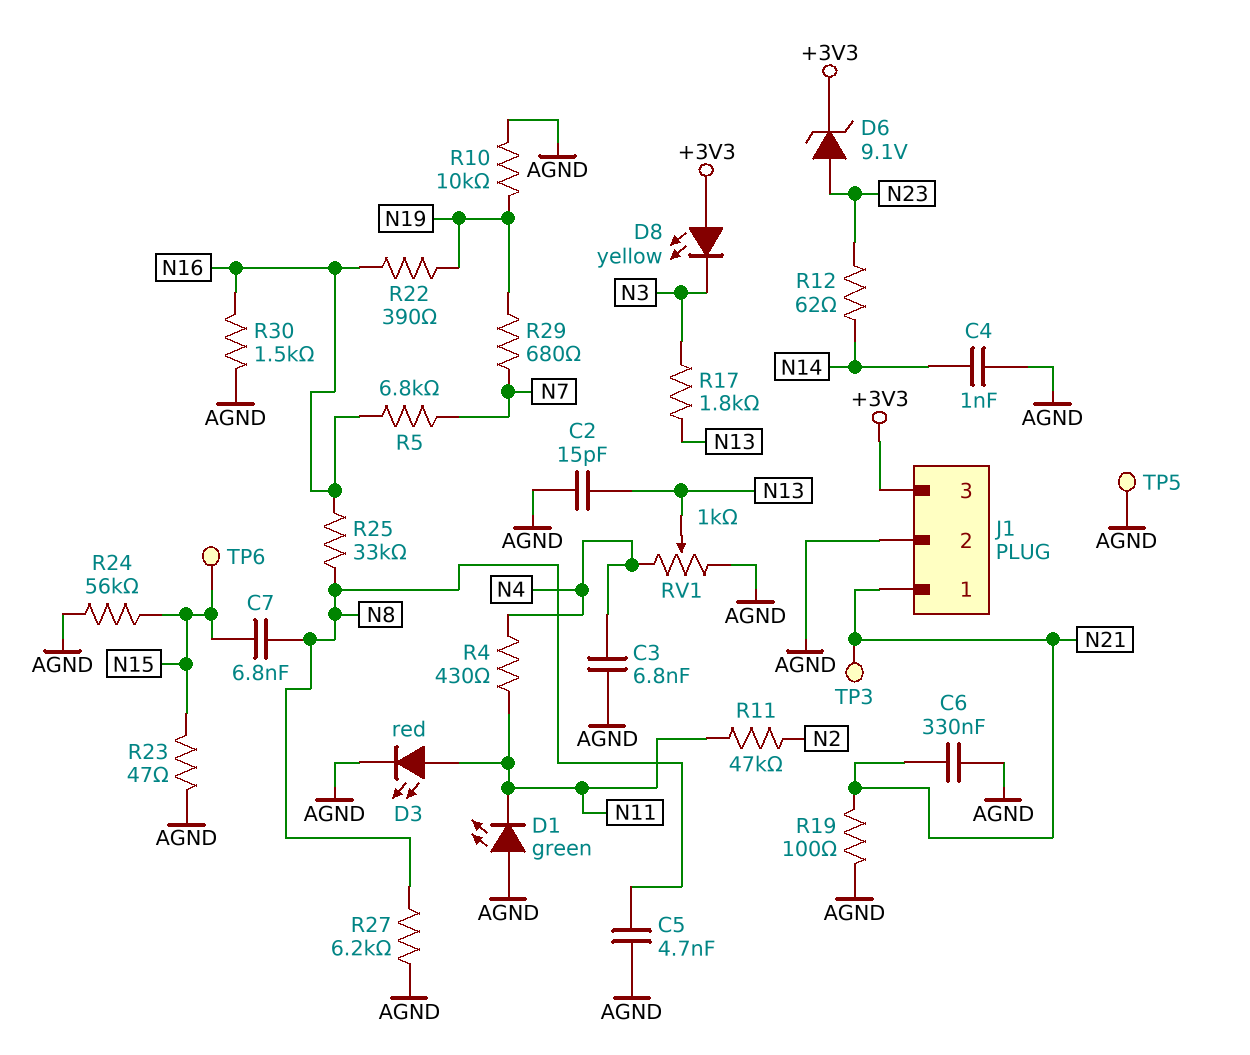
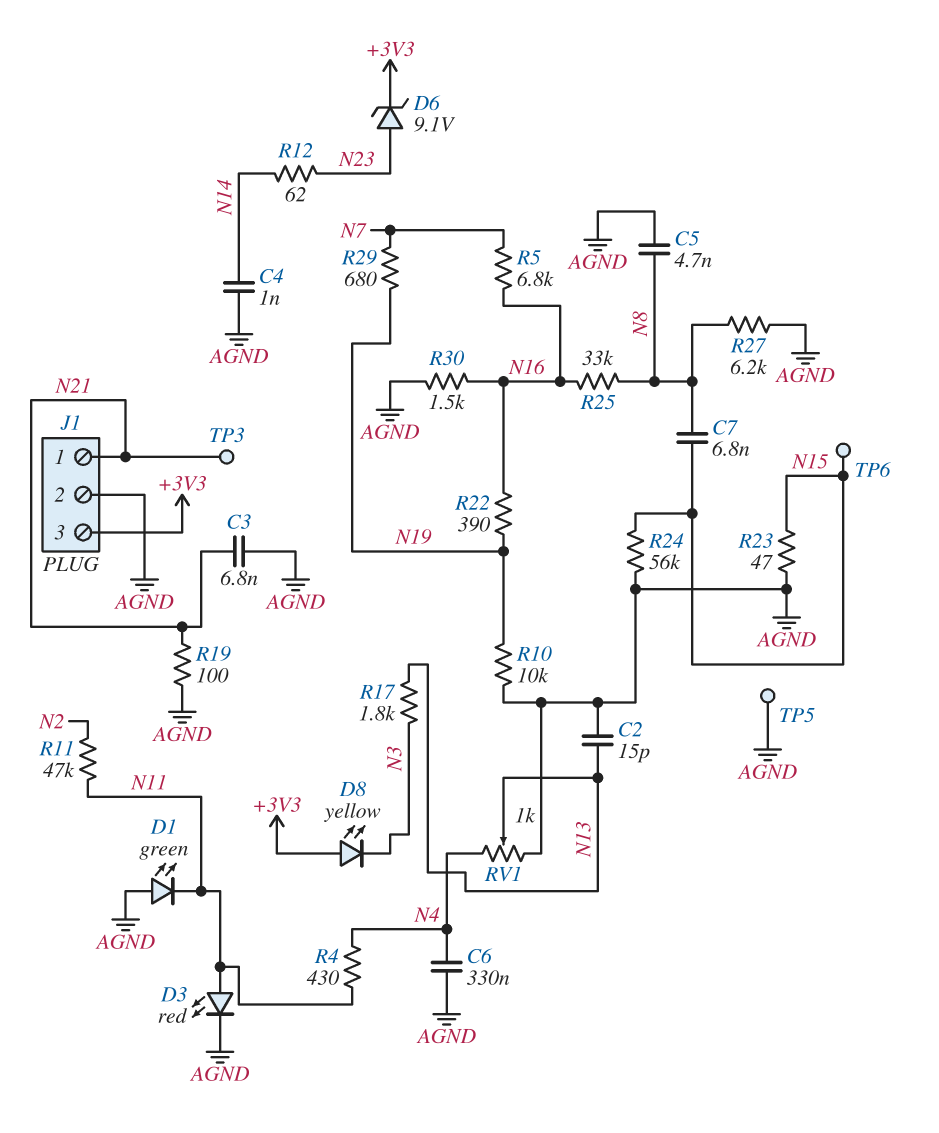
C3: 6.8nF (AGND, N4) -> 6.8nF (AGND, N21)
C6: 330nF (AGND, N21) -> 330nF (AGND, N4)

